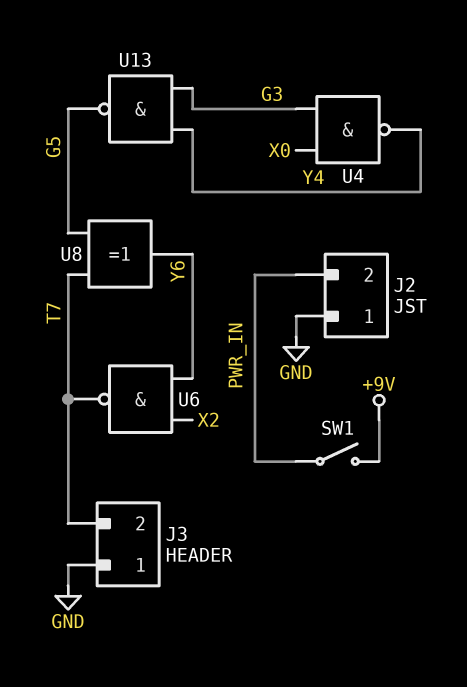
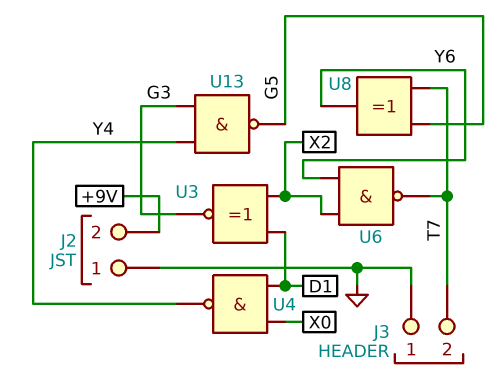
J2 pin 2: PWR_IN -> +9V
SW1: switch (+9V, PWR_IN) -> none
U3: none -> XNOR (in D1, in X2, out G3)
U4: NAND (in G3, in X0, out Y4) -> NAND (in D1, in X0, out Y4)

